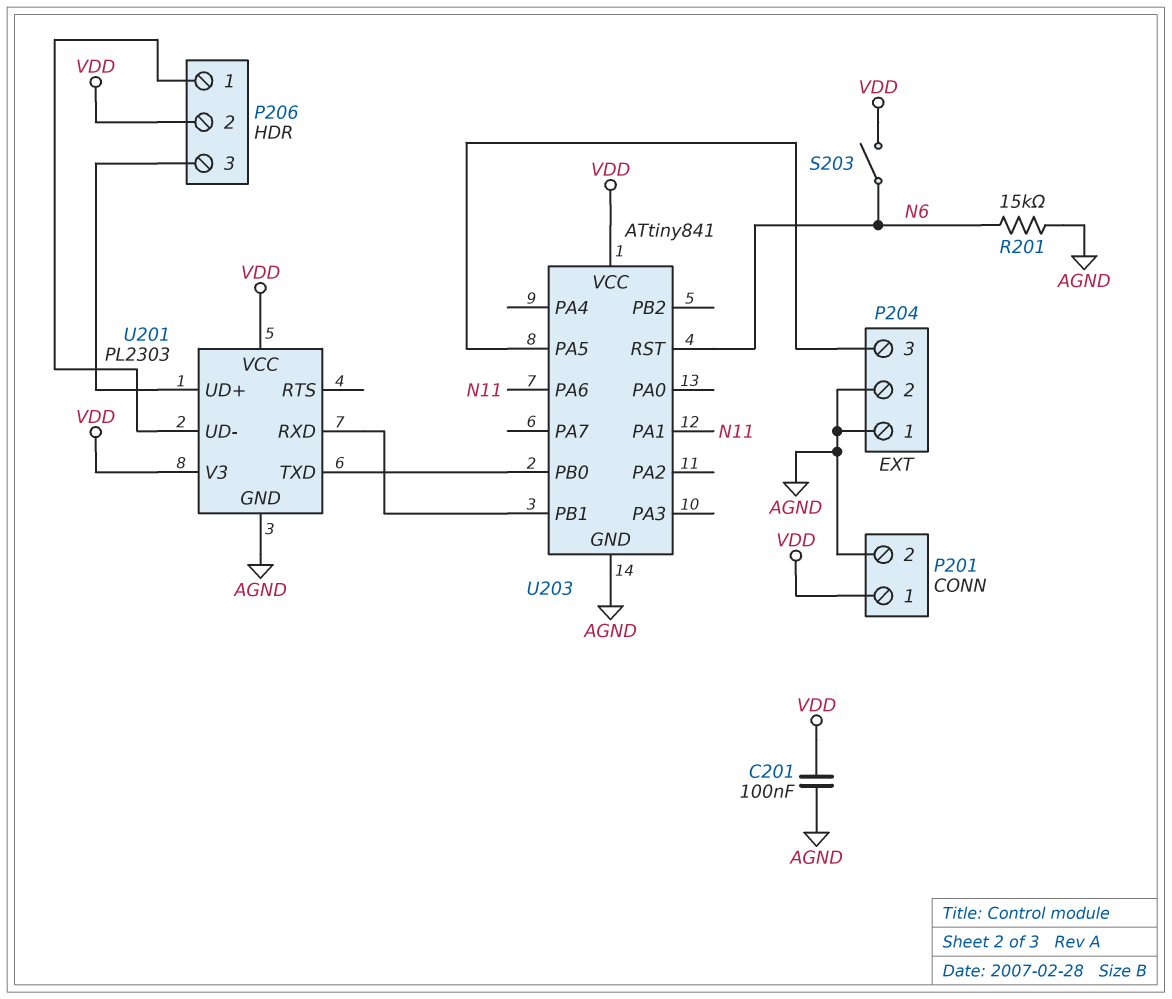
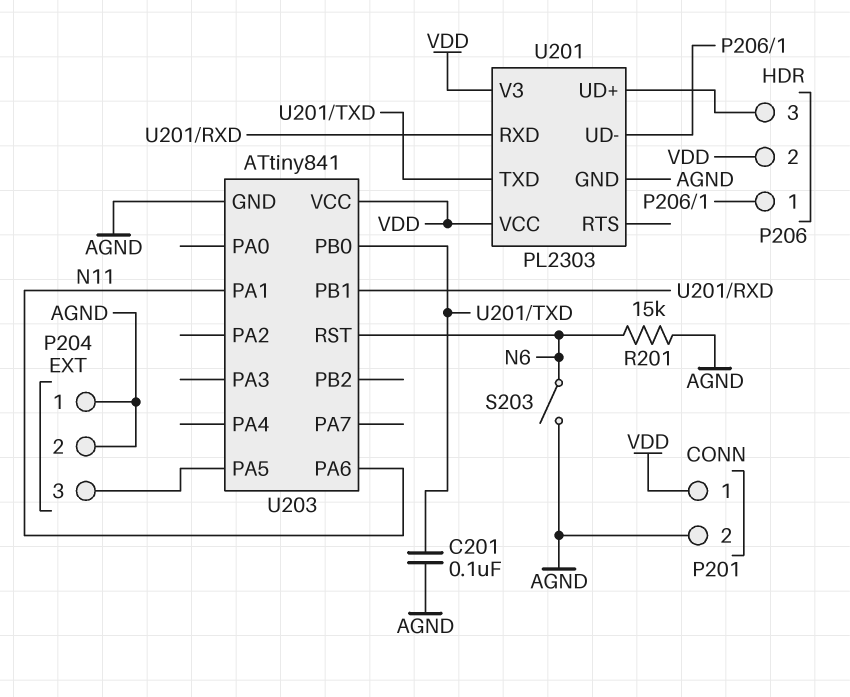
C201: 100nF (AGND, VDD) -> 100nF (AGND, U201/TXD)
S203: switch (N6, VDD) -> switch (AGND, N6)

